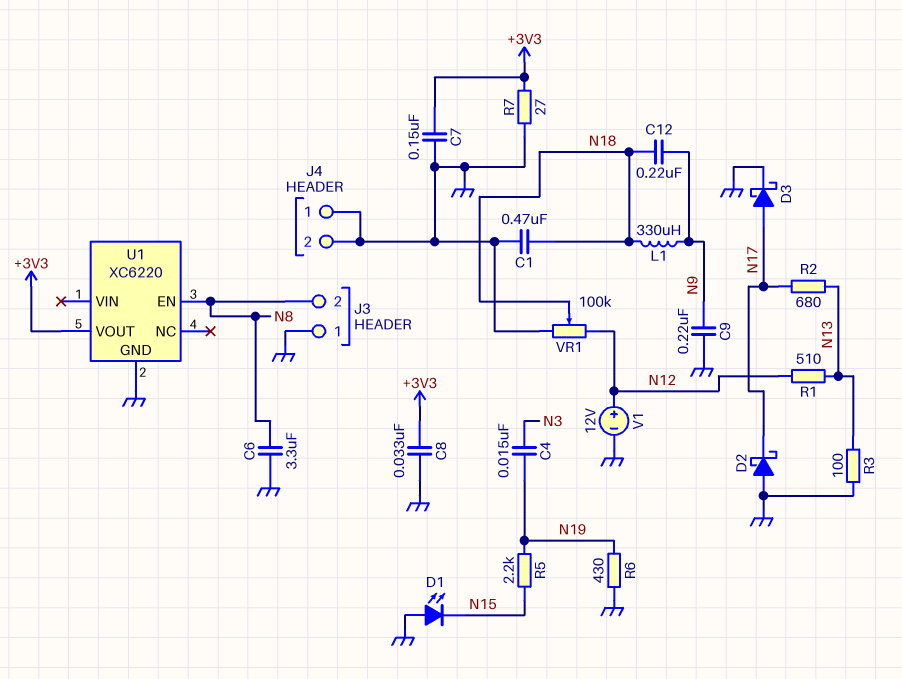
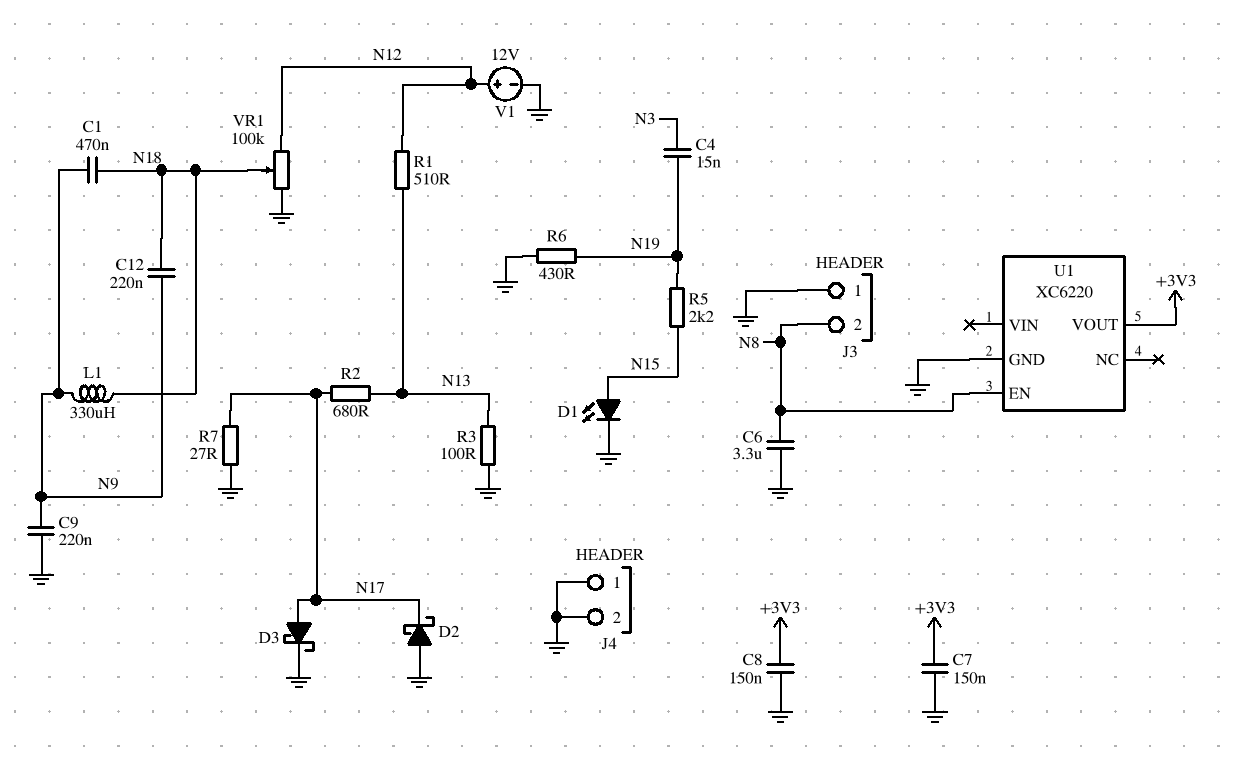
C1: 470nF (GND, N18) -> 470nF (N9, N18)
C8: 33nF (+3V3, GND) -> 150nF (+3V3, GND)
D1: LED (A GND, K N15) -> LED (A N15, K GND)
R7: 27 (+3V3, GND) -> 27 (GND, N17)

